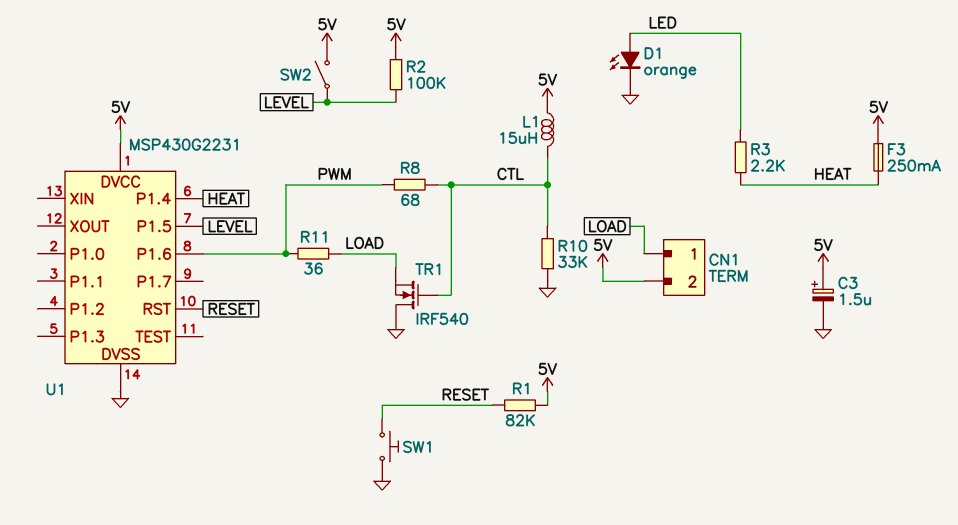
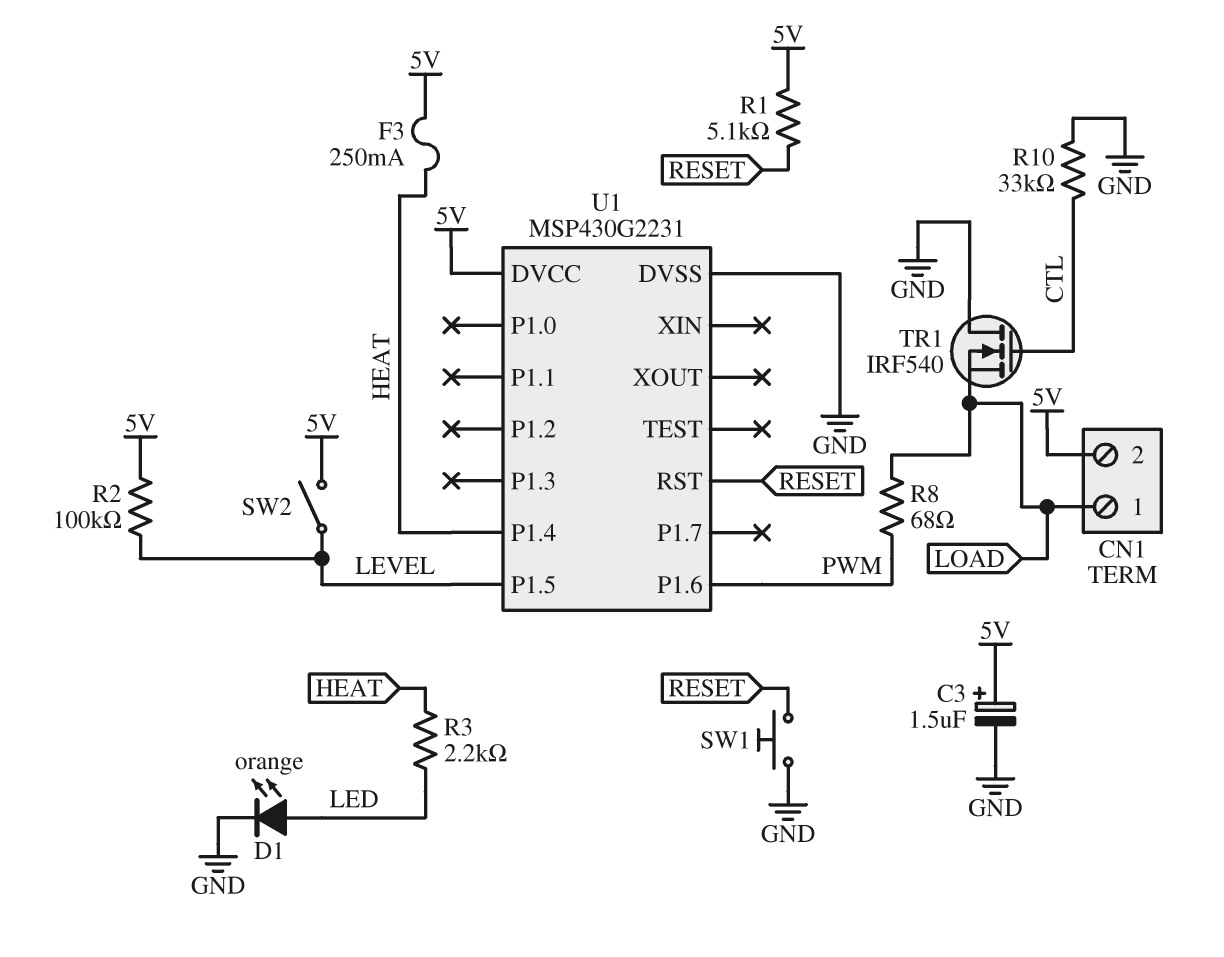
L1: 15uH (5V, CTL) -> none
R1: 82k (5V, RESET) -> 5.1k (5V, RESET)
R8: 68 (CTL, PWM) -> 68 (LOAD, PWM)
R11: 36 (LOAD, PWM) -> none

